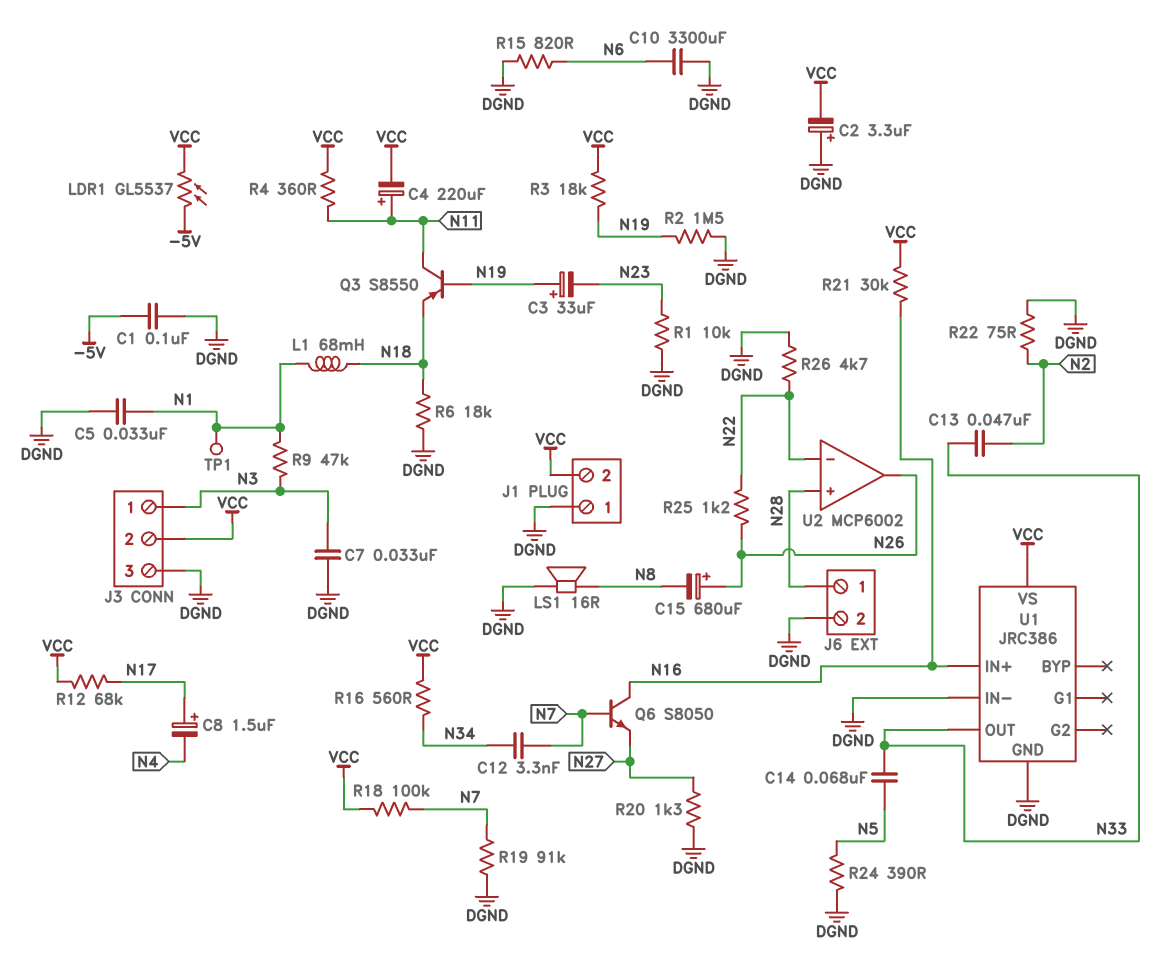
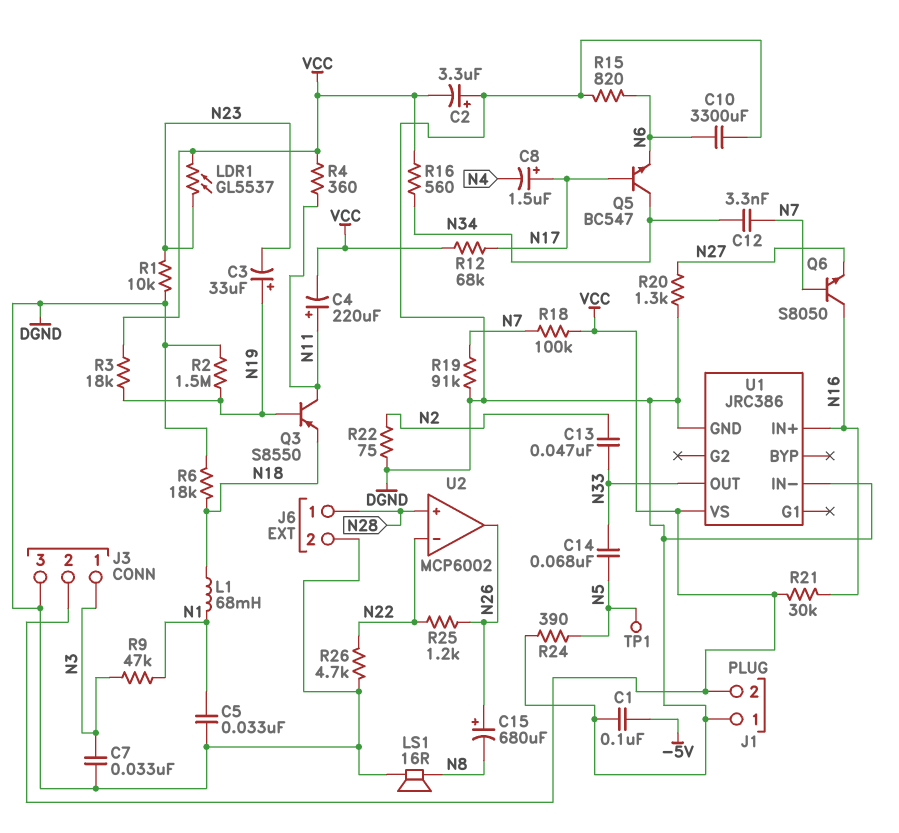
LDR1: GL5537 (-5V, VCC) -> GL5537 (N23, VCC)
Q5: none -> NPN BC547 (B N17, C N34, E N6)
TP1: test point (N1) -> test point (N5)

